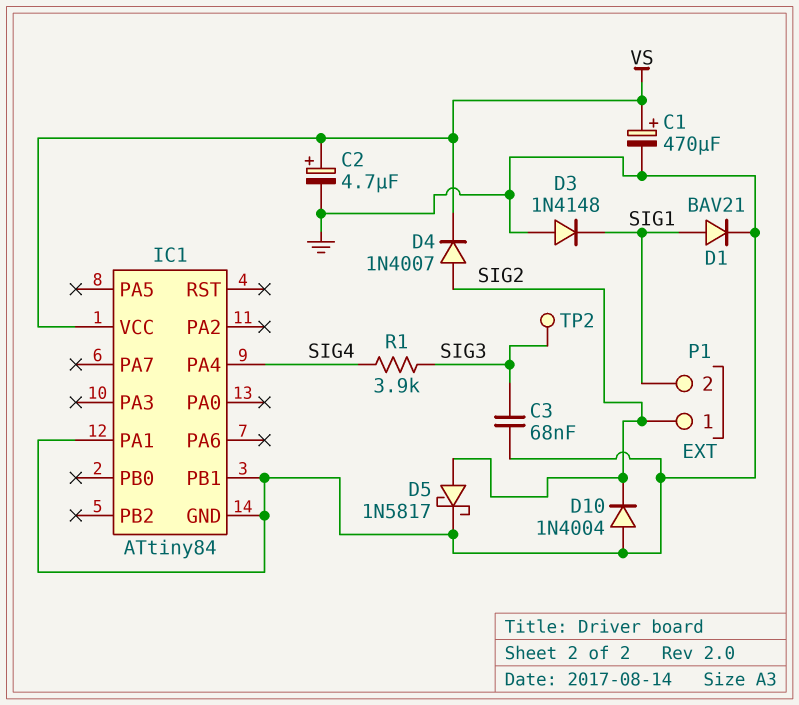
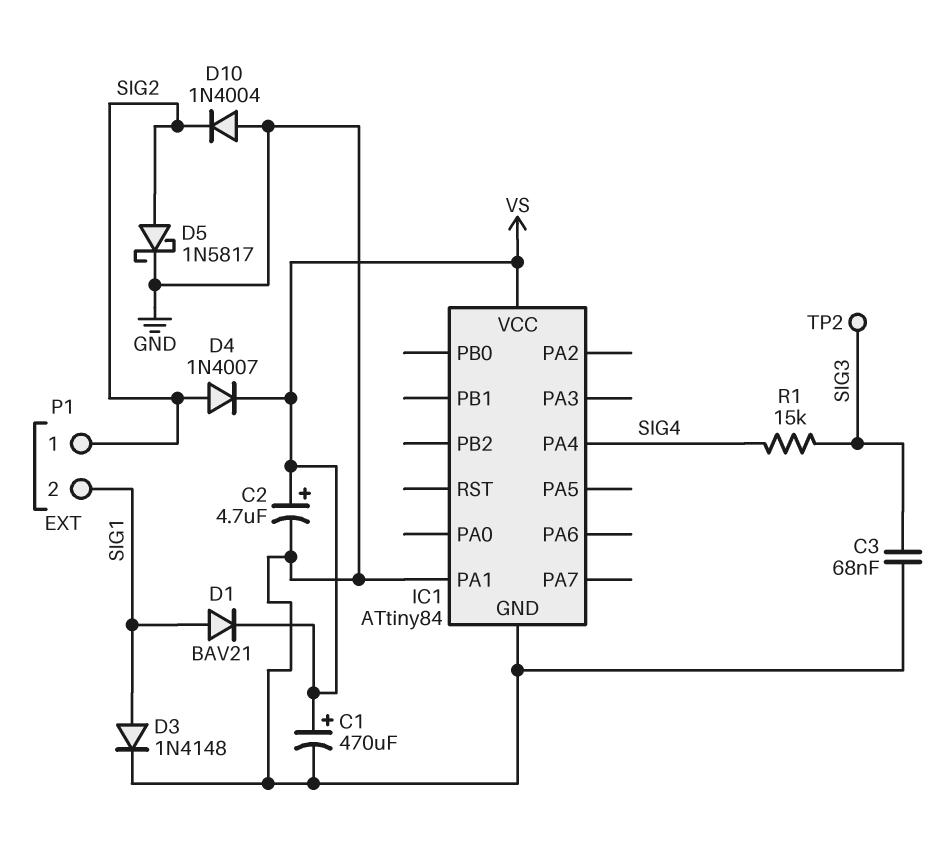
D1: diode BAV21 (A SIG1, K GND) -> diode BAV21 (A SIG1, K VS)
D3: diode 1N4148 (A GND, K SIG1) -> diode 1N4148 (A SIG1, K GND)
IC1 pin PB1: GND -> none
R1: 3.9k (SIG3, SIG4) -> 15k (SIG3, SIG4)

